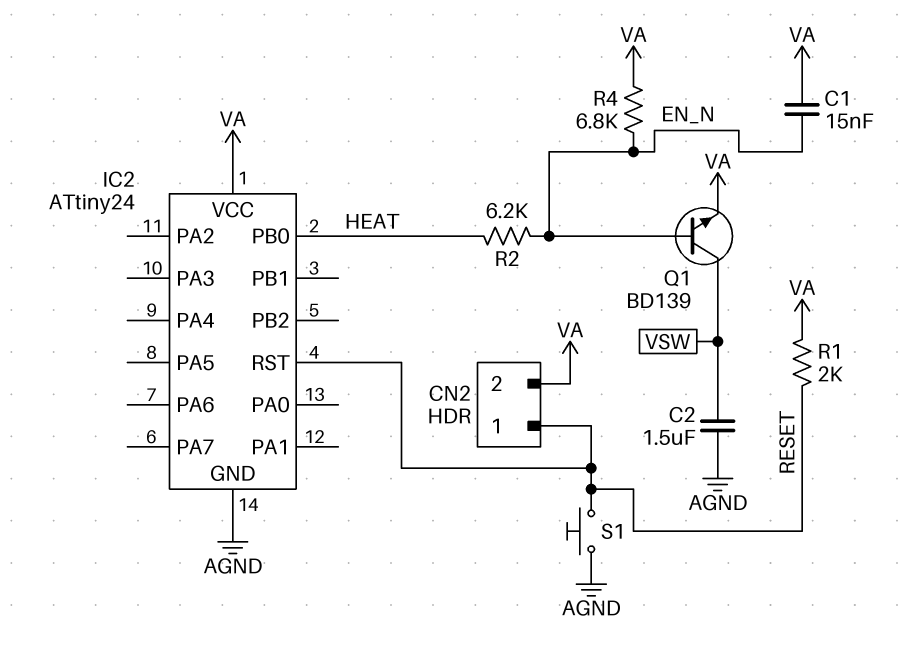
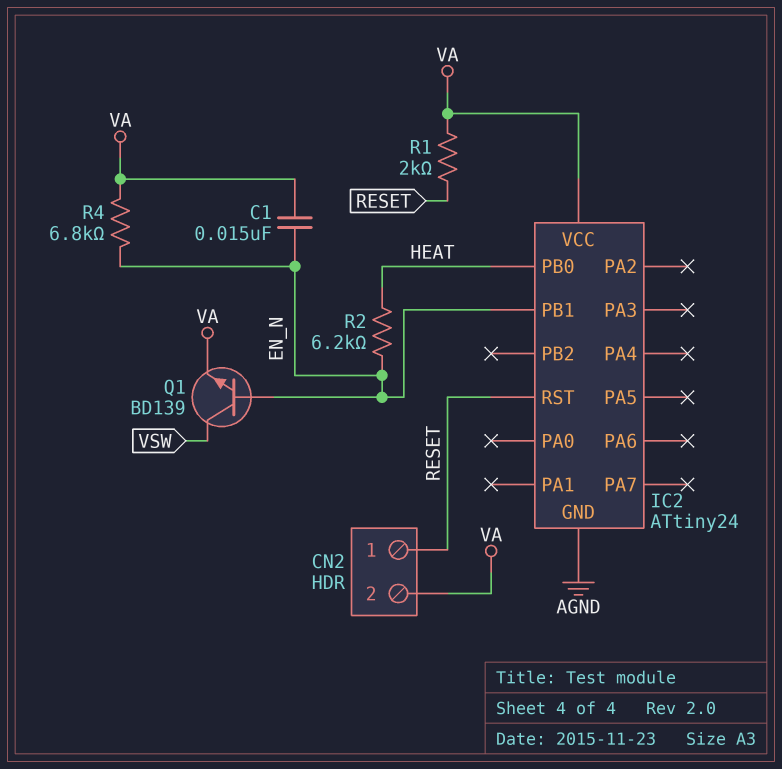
C2: 1.5uF (AGND, VSW) -> none
IC2 pin PB1: none -> EN_N
S1: button (AGND, RESET) -> none

